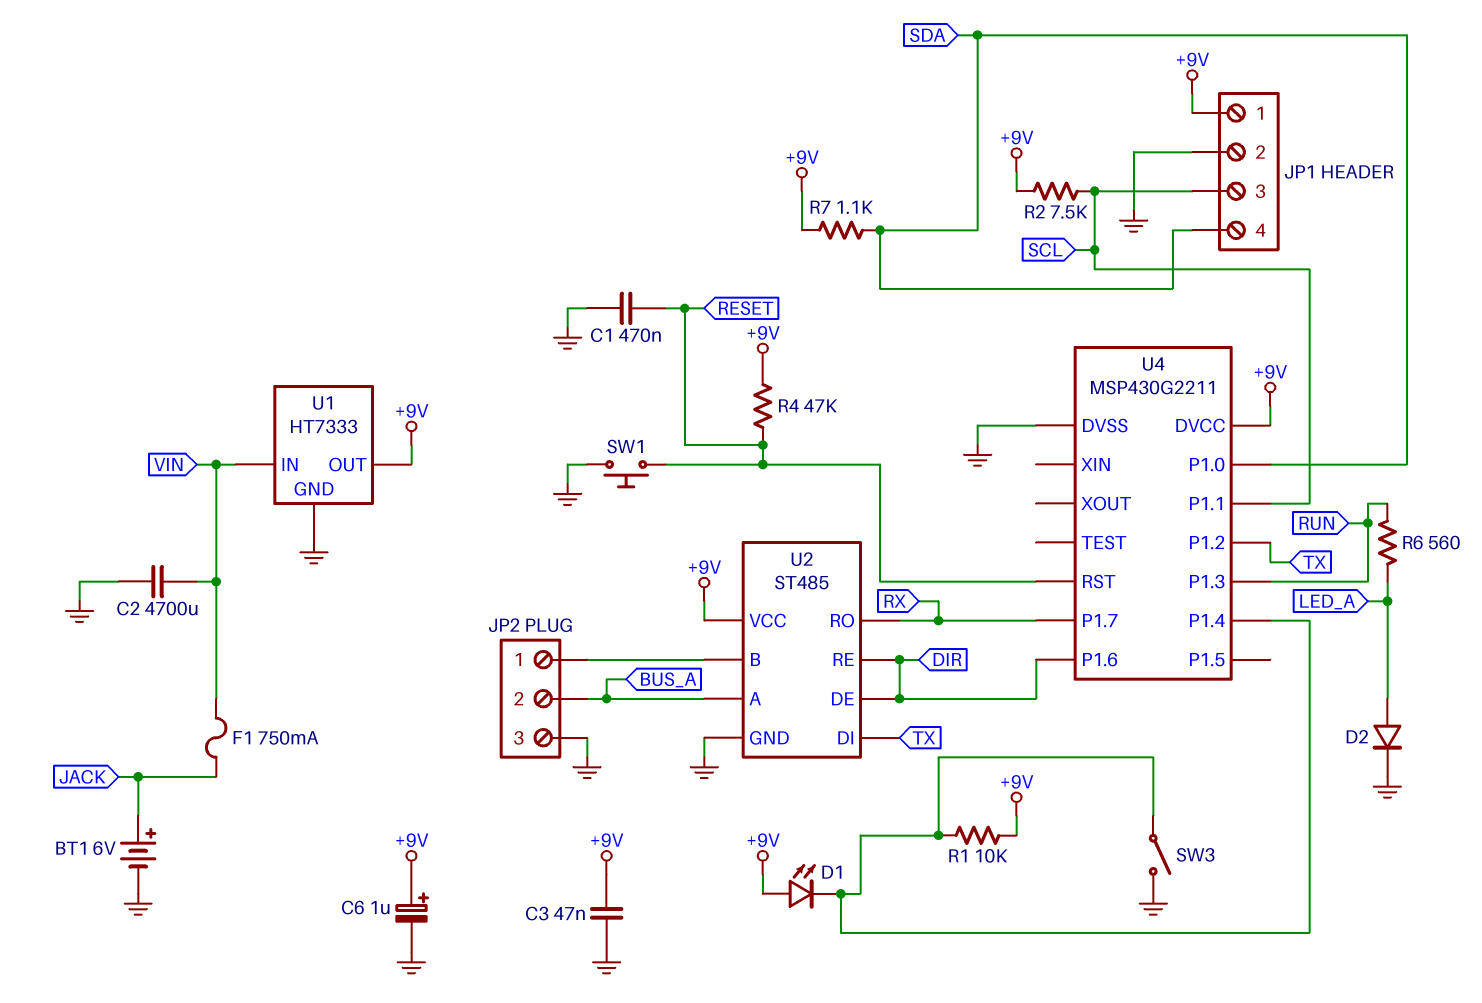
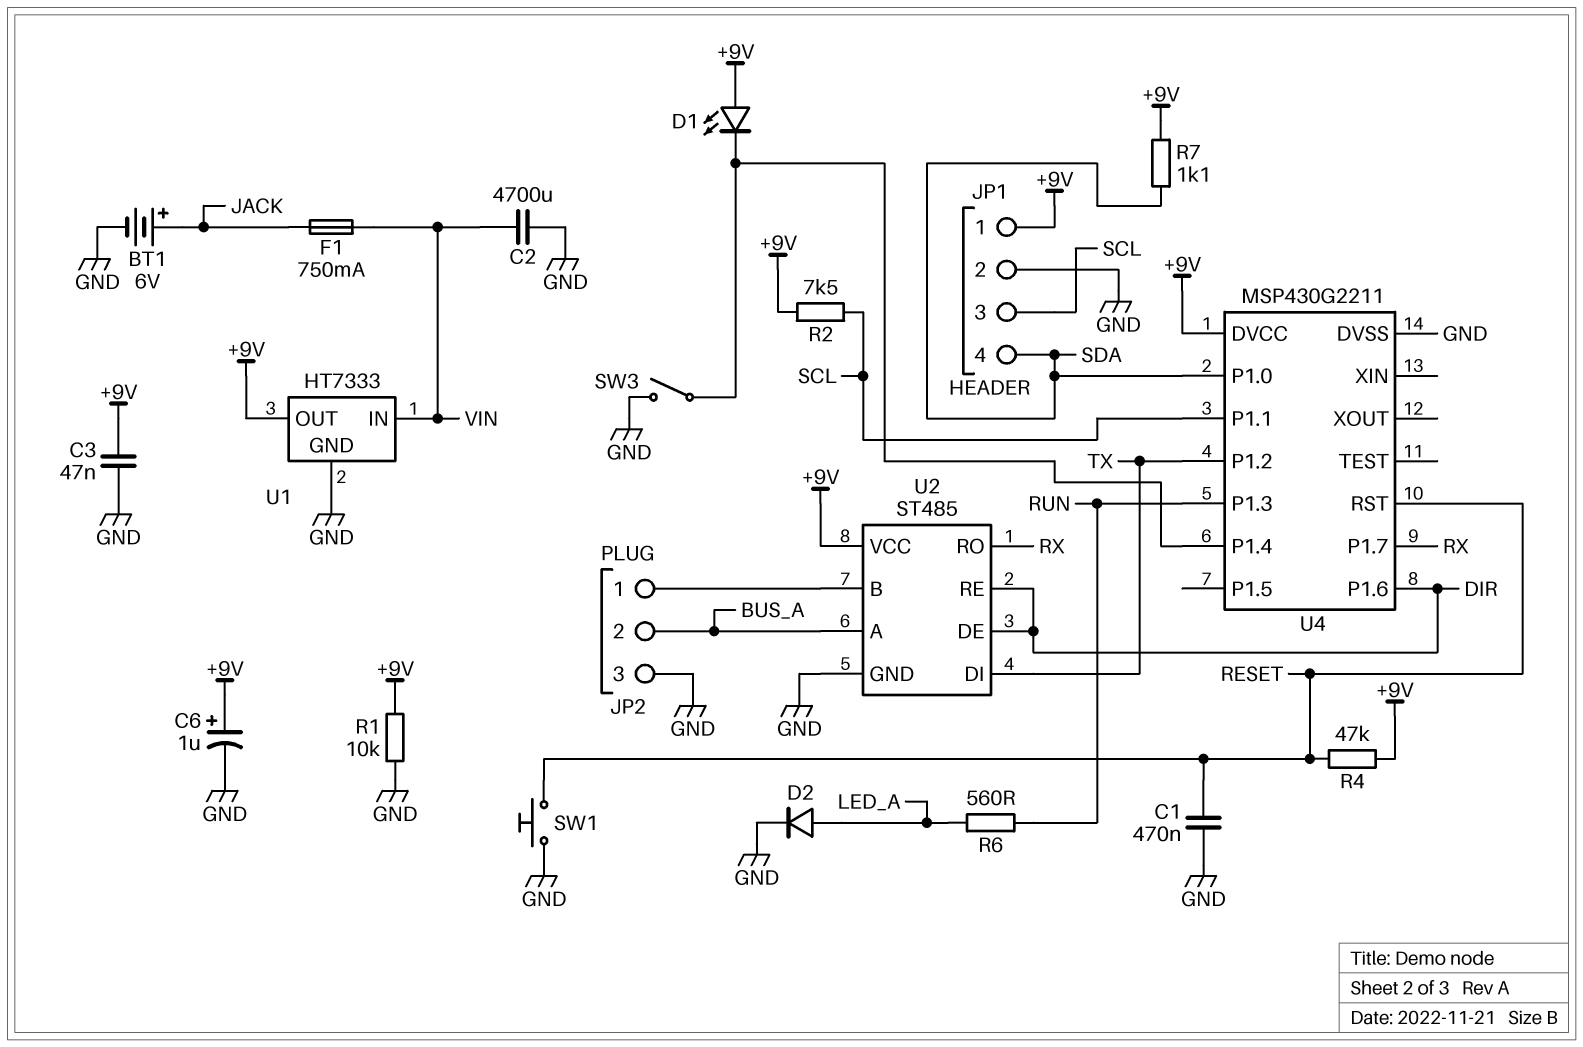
R1: 10k (+9V, U4/P1.4) -> 10k (+9V, GND)

